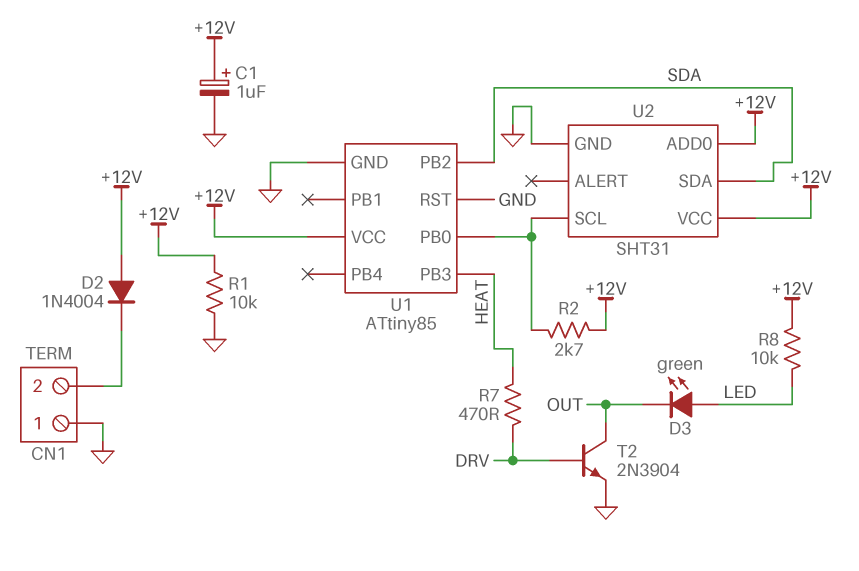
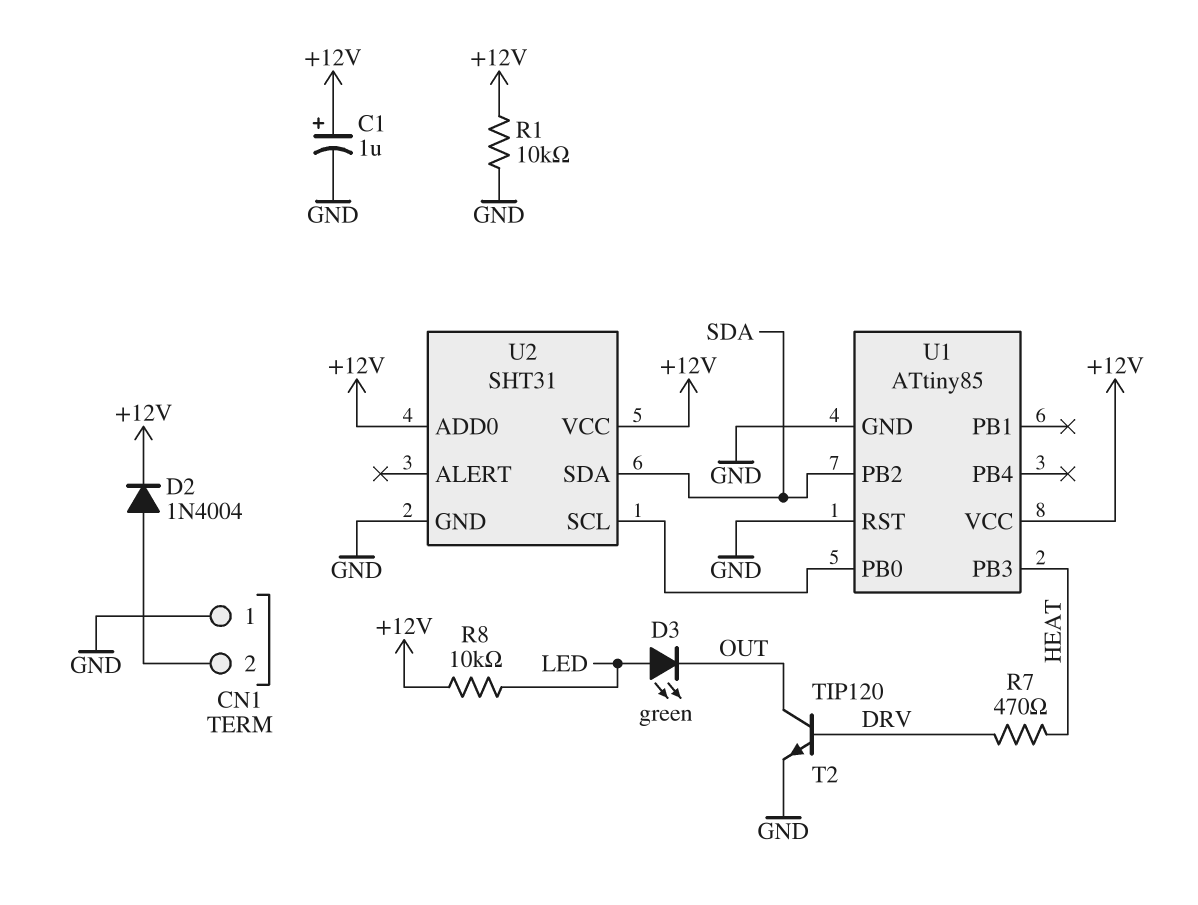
D2: diode 1N4004 (A +12V, K CN1/2) -> diode 1N4004 (A CN1/2, K +12V)
R2: 2.7k (+12V, U1/PB0) -> none
T2: NPN 2N3904 (B DRV, C OUT, E GND) -> NPN TIP120 (B DRV, C OUT, E GND)

